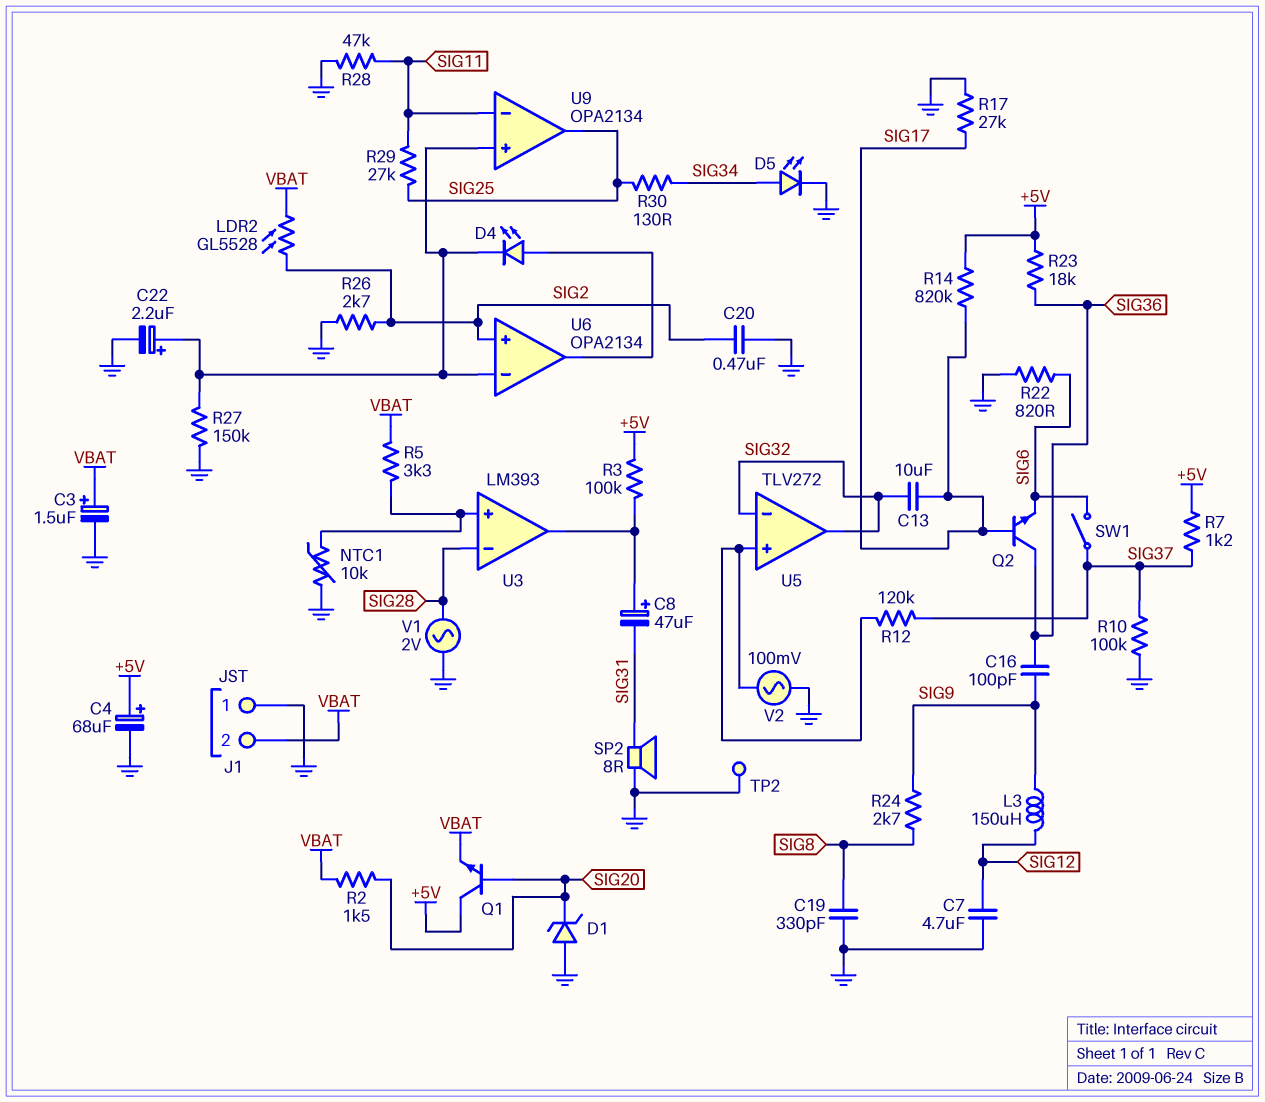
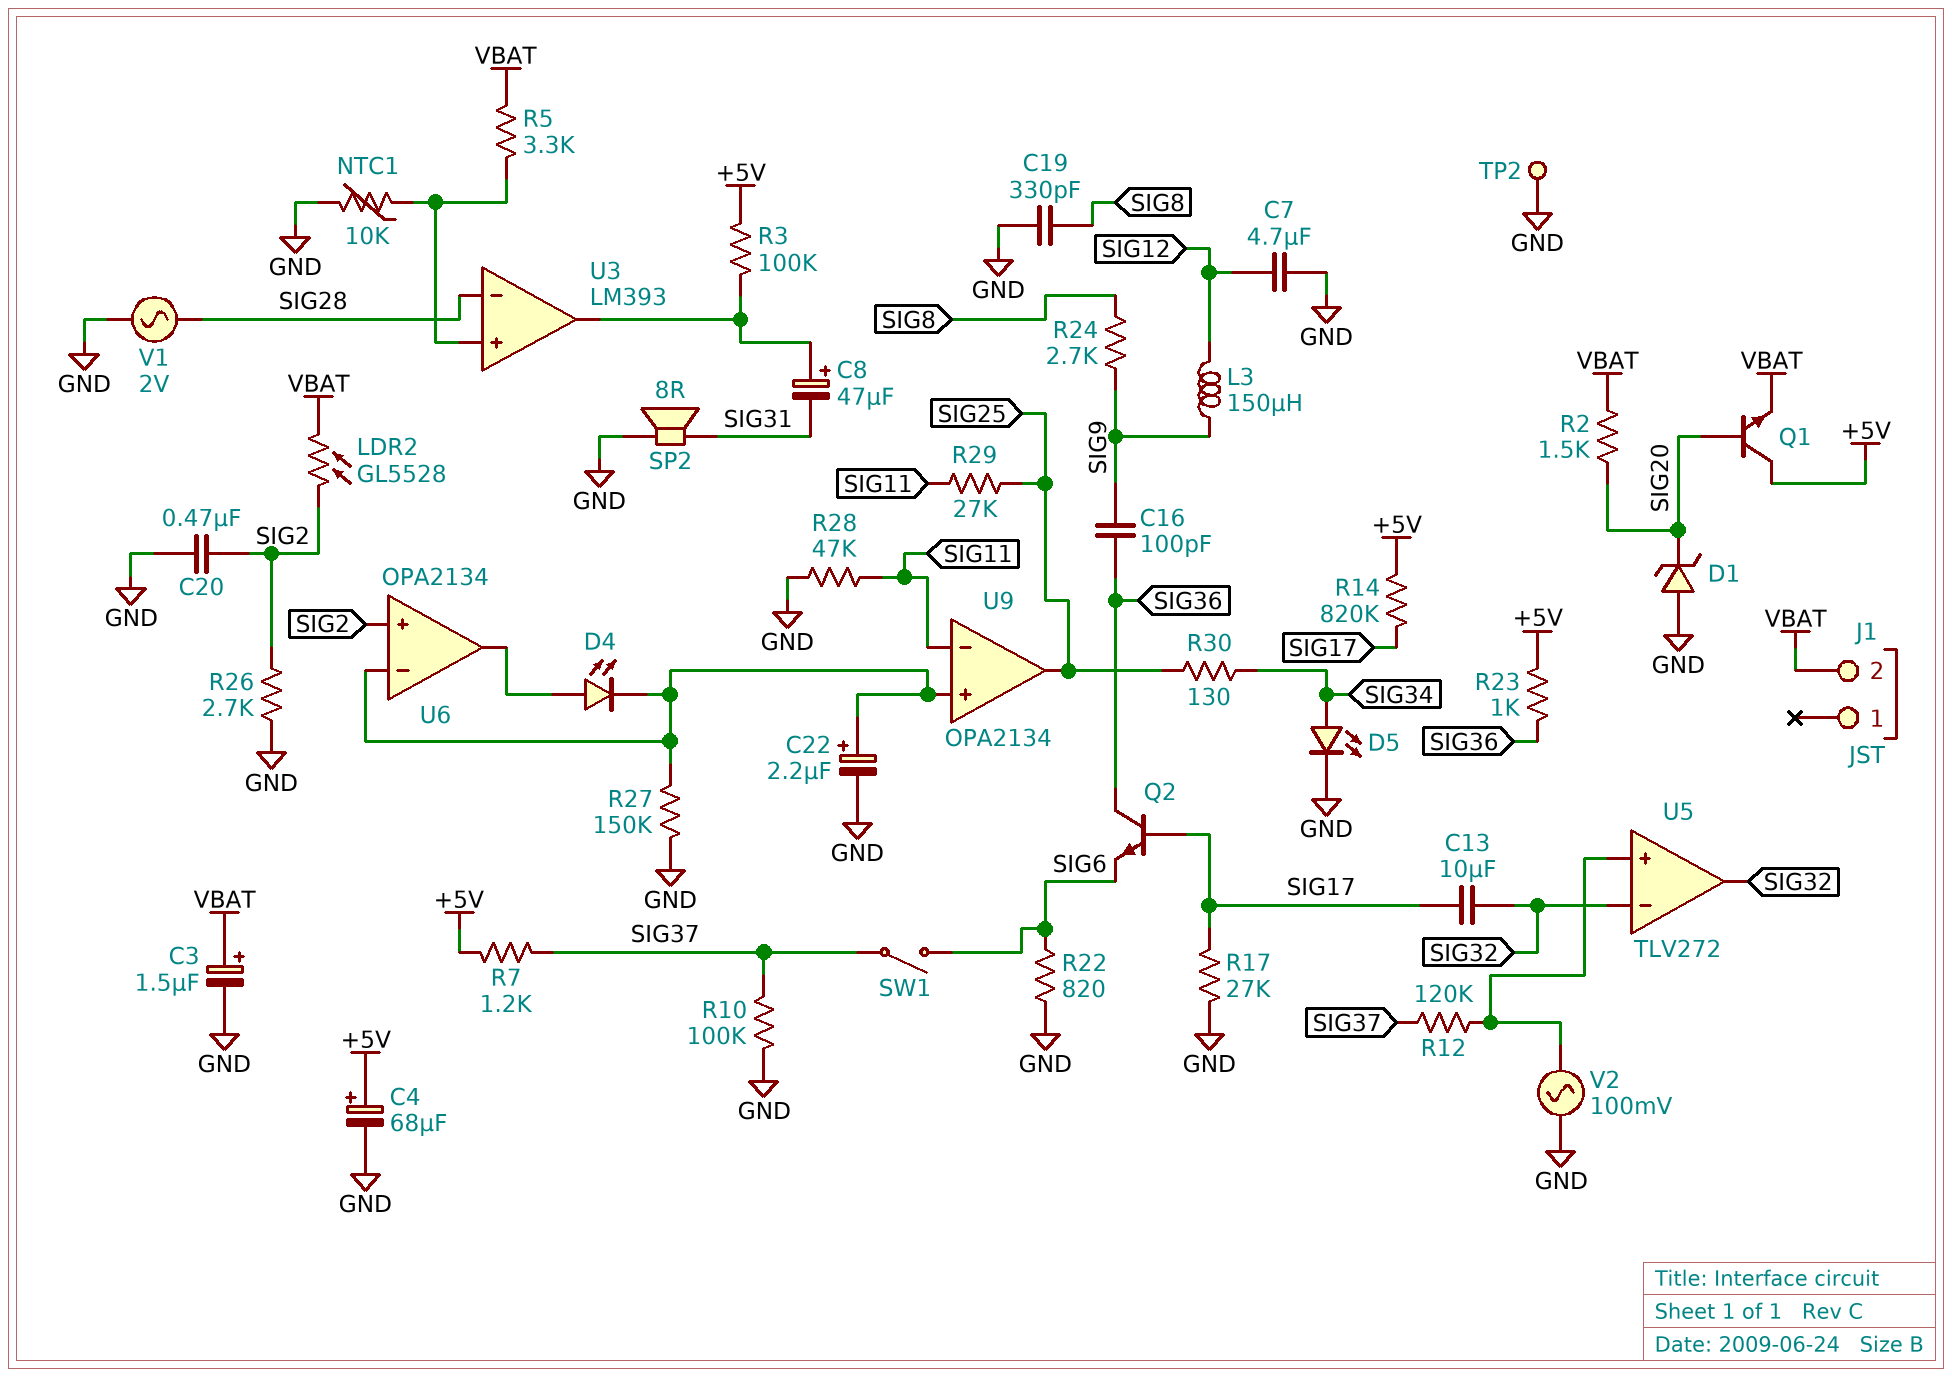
J1 pin 1: GND -> none
R23: 18k (+5V, SIG36) -> 1k (+5V, SIG36)

